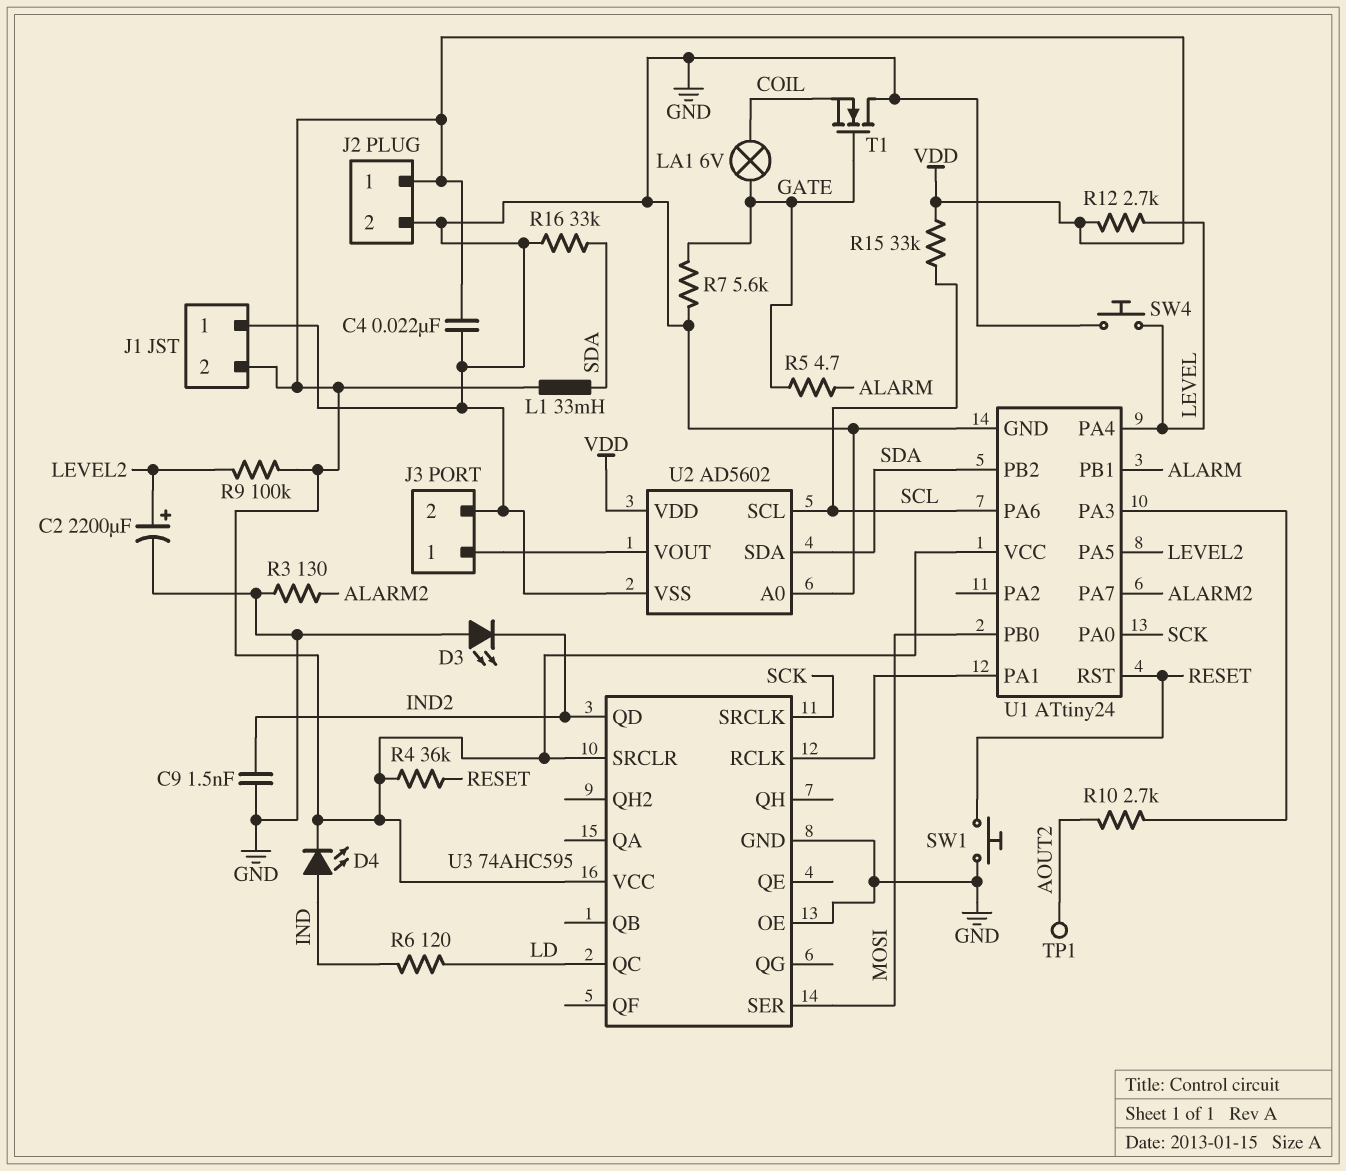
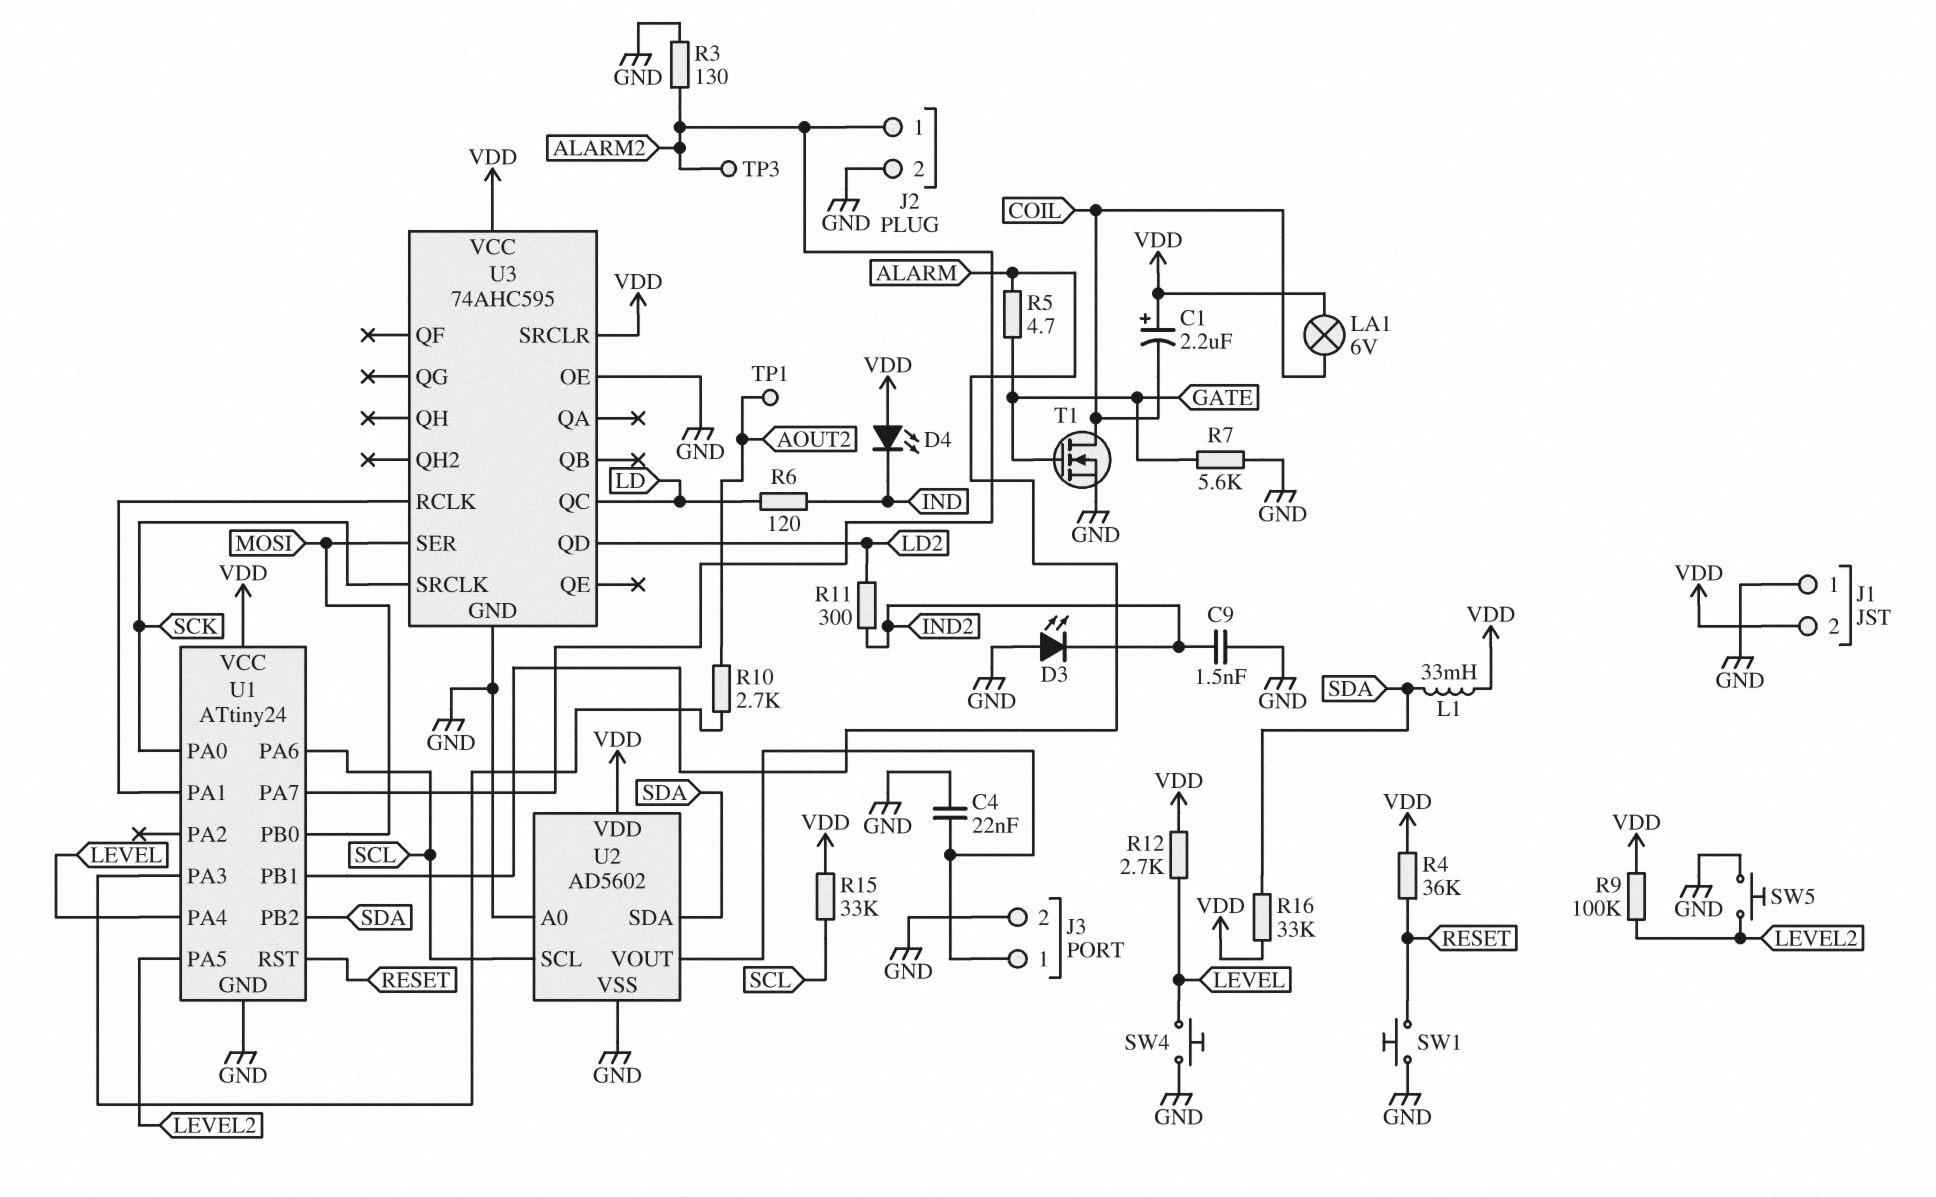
C1: none -> 2.2uF (plus VDD, minus COIL)
C2: 2200uF (plus LEVEL2, minus GND) -> none
C4: 22nF (GND, VDD) -> 22nF (GND, J3/1)
D4: LED (A IND, K VDD) -> LED (A VDD, K IND)
J2 pin 1: VDD -> ALARM2
LA1: lamp 6V (COIL, GATE) -> lamp 6V (COIL, VDD)
R11: none -> 300 (IND2, LD2)
R16: 33k (GND, SDA) -> 33k (SDA, VDD)
SW5: none -> button (GND, LEVEL2)
T1: NMOS (G GATE, D GND, S COIL) -> NMOS (G GATE, D COIL, S GND)
TP3: none -> test point (ALARM2)
U3 pin QD: IND2 -> LD2

